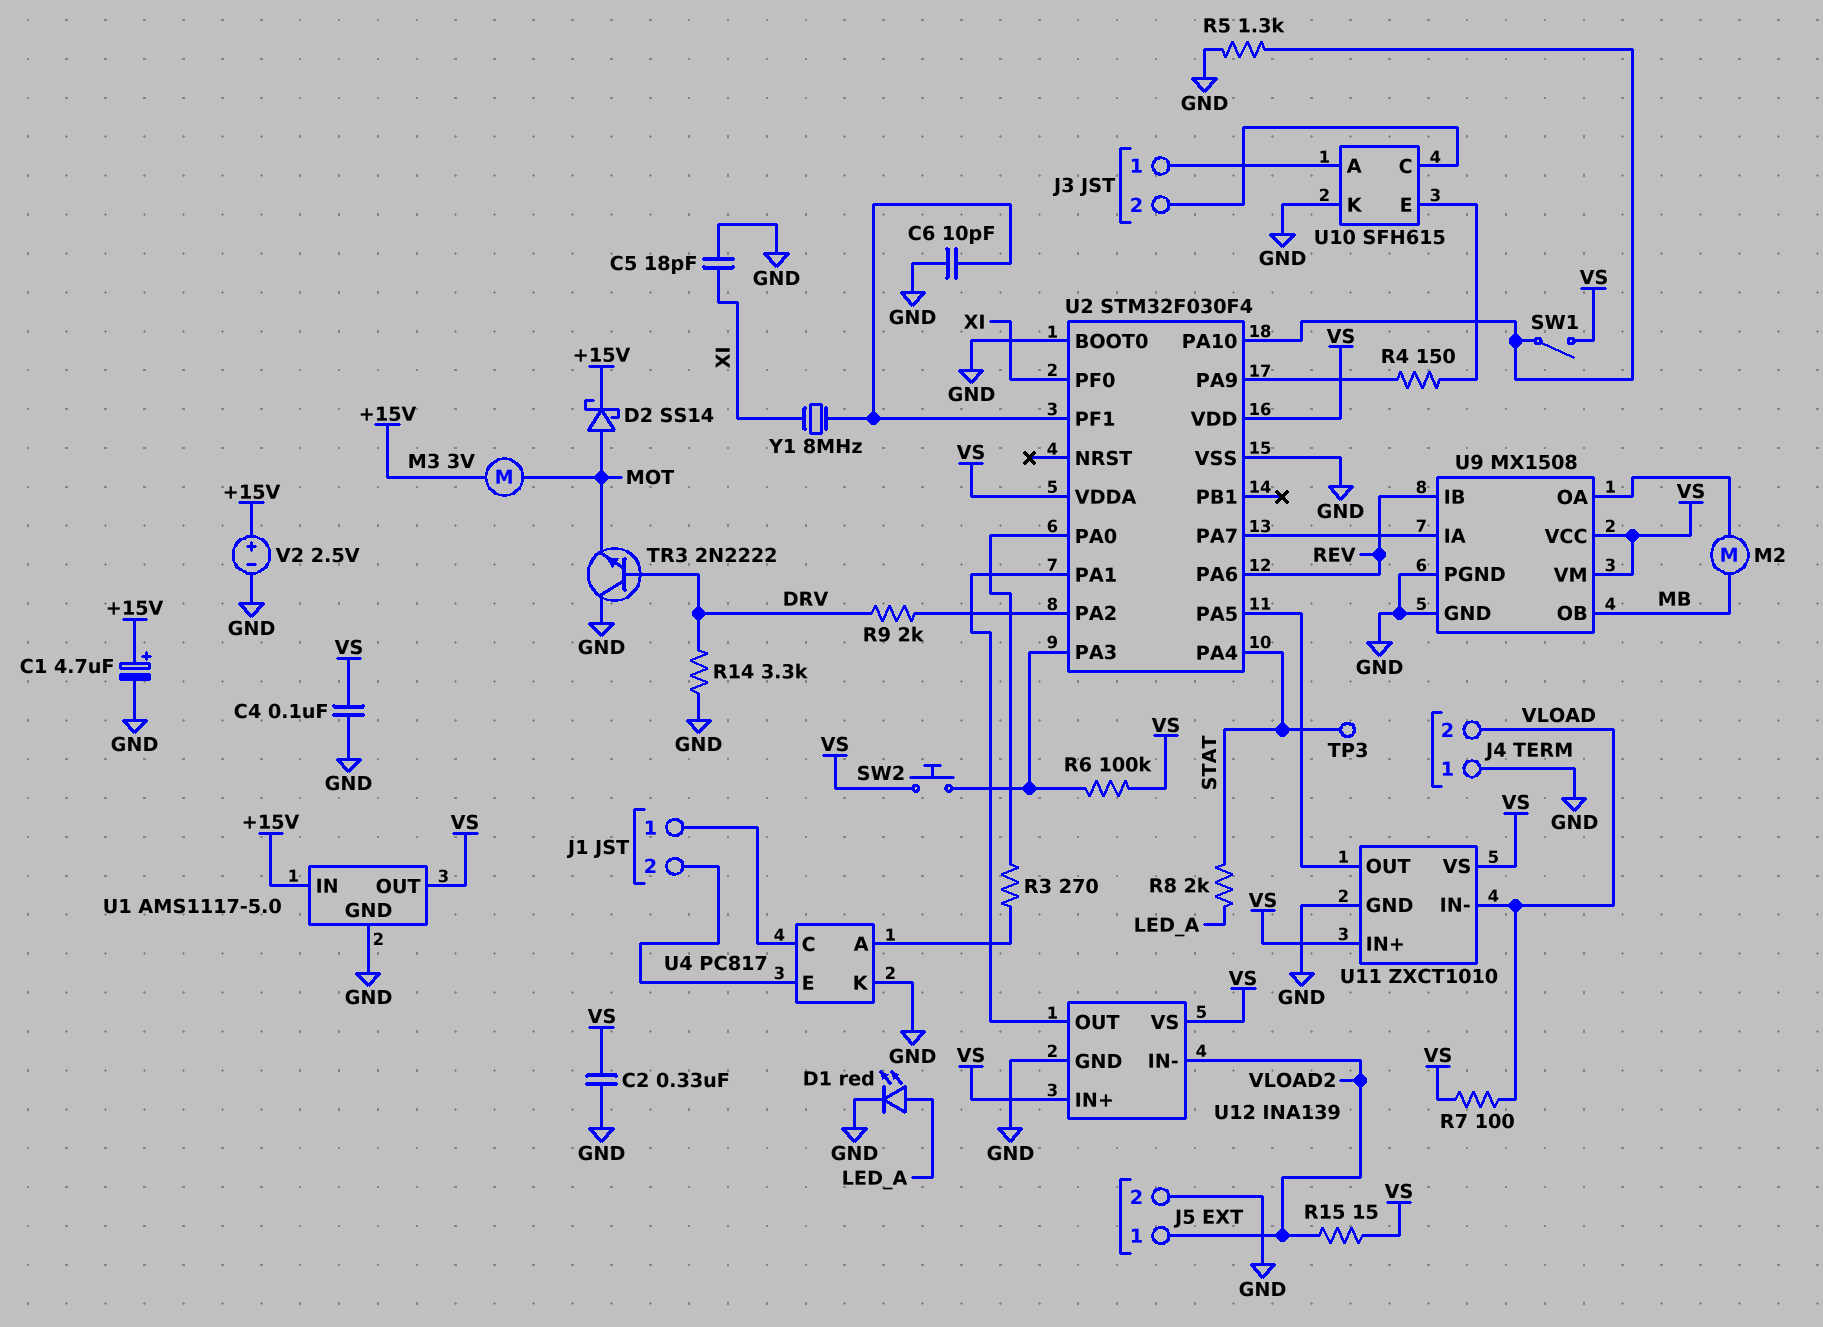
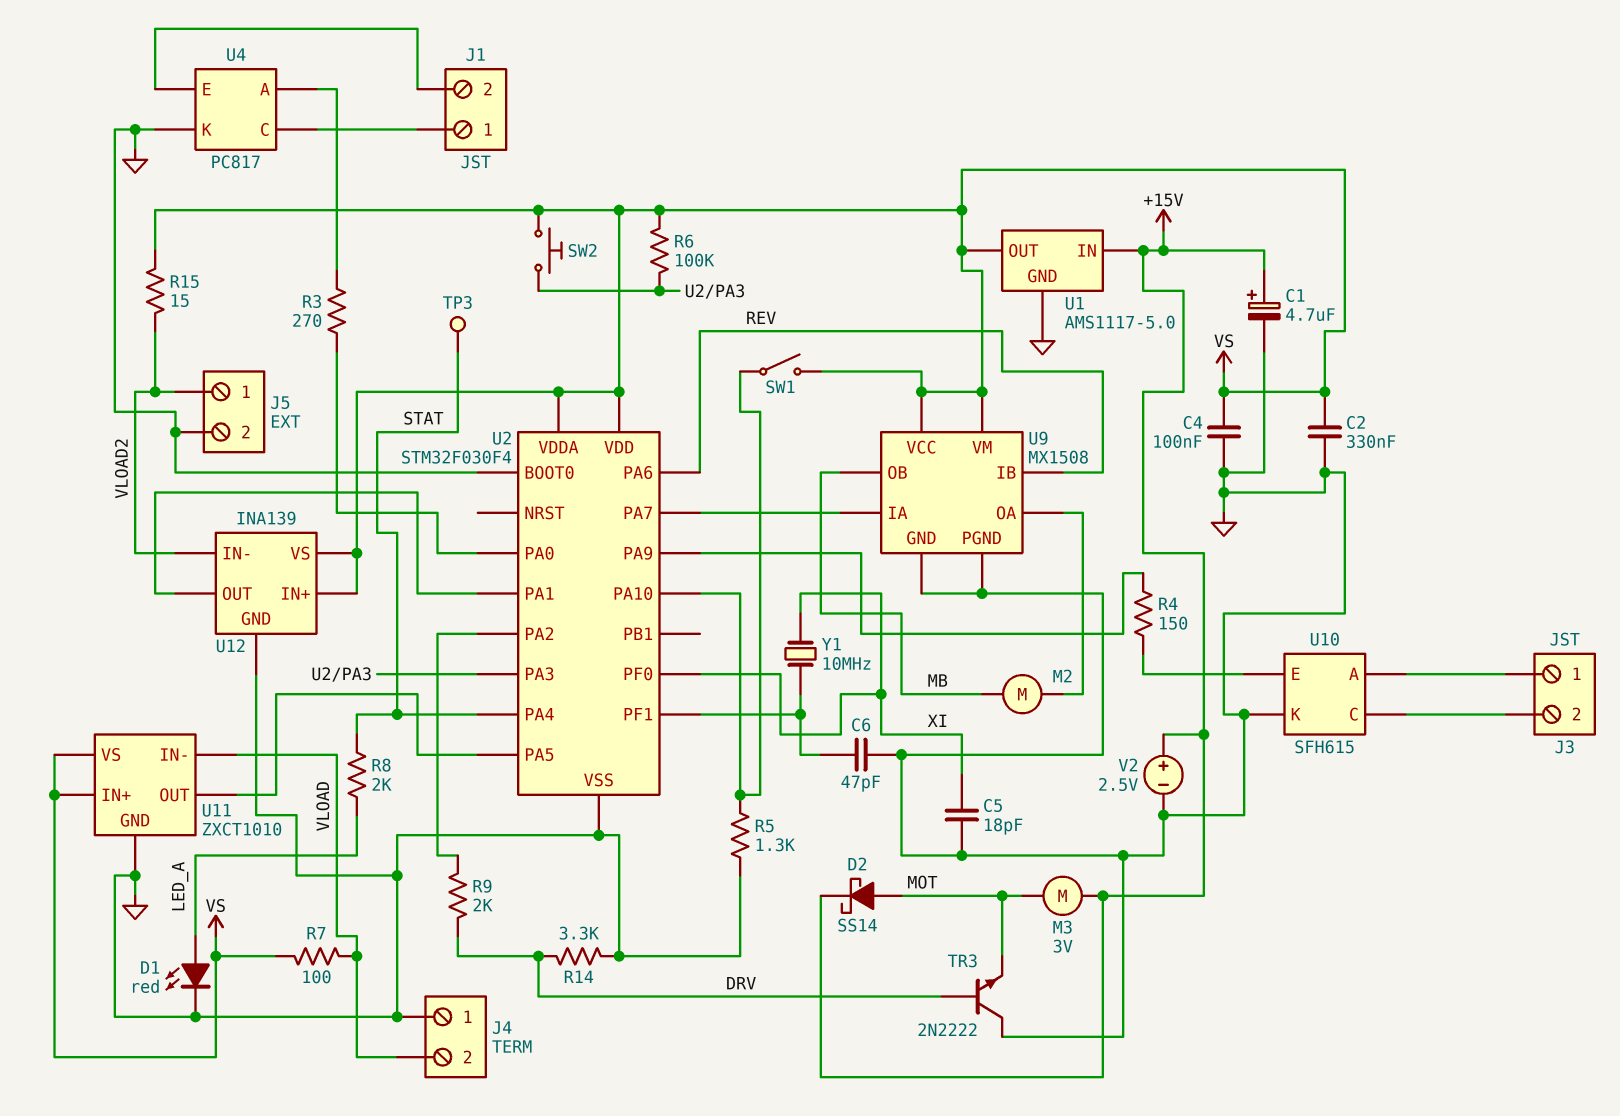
C6: 10pF (GND, U2/PF1) -> 47pF (GND, U2/PF1)
Y1: 8MHz (U2/PF1, XI) -> 10MHz (U2/PF1, XI)

